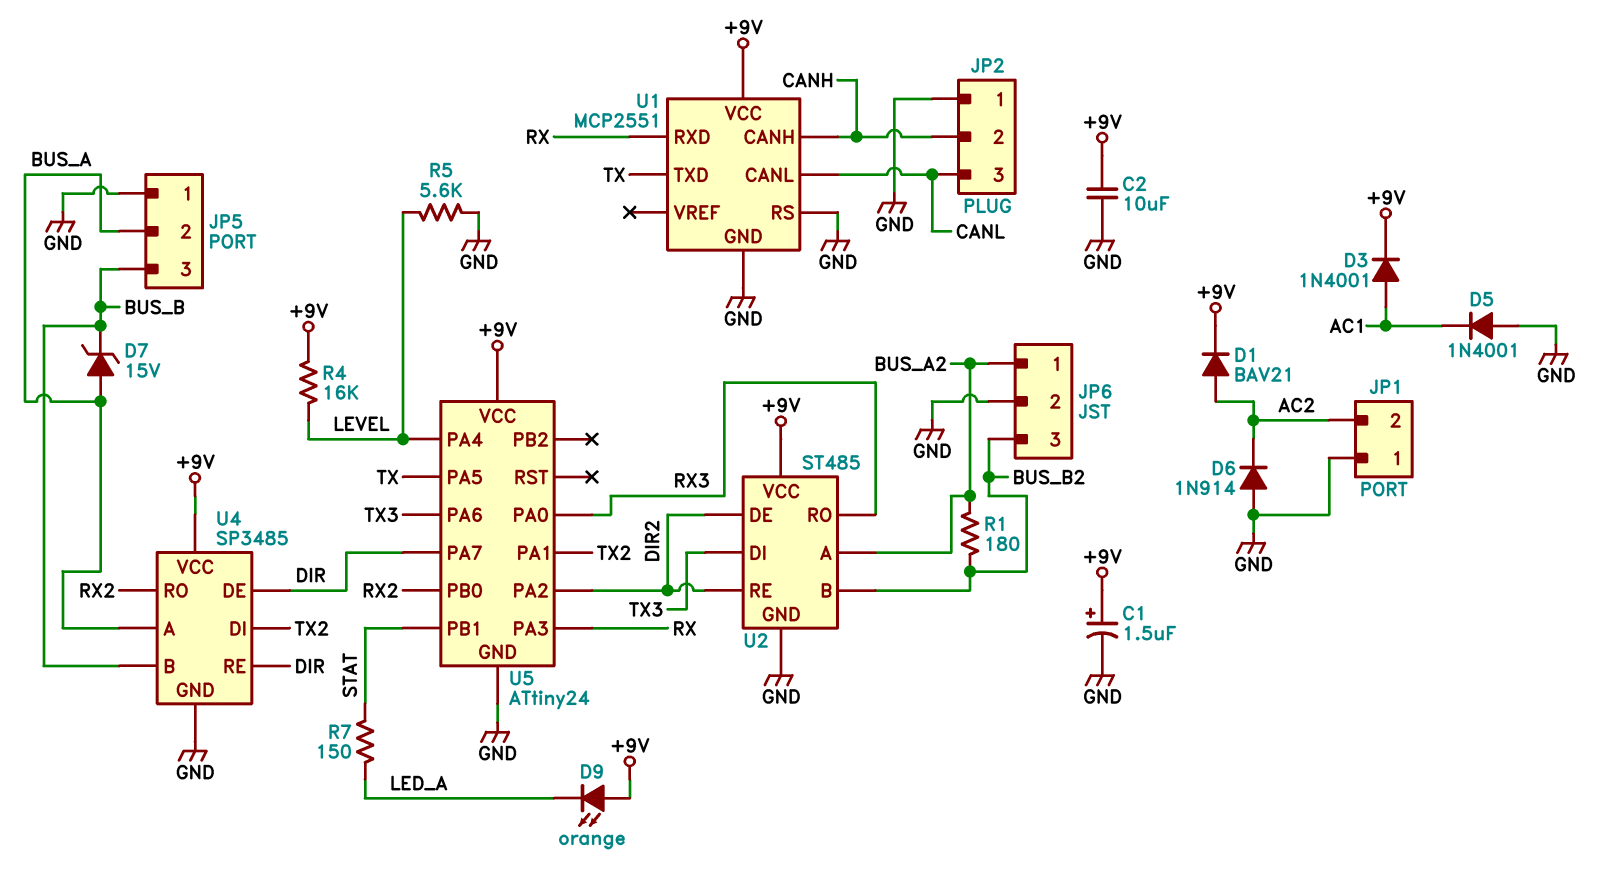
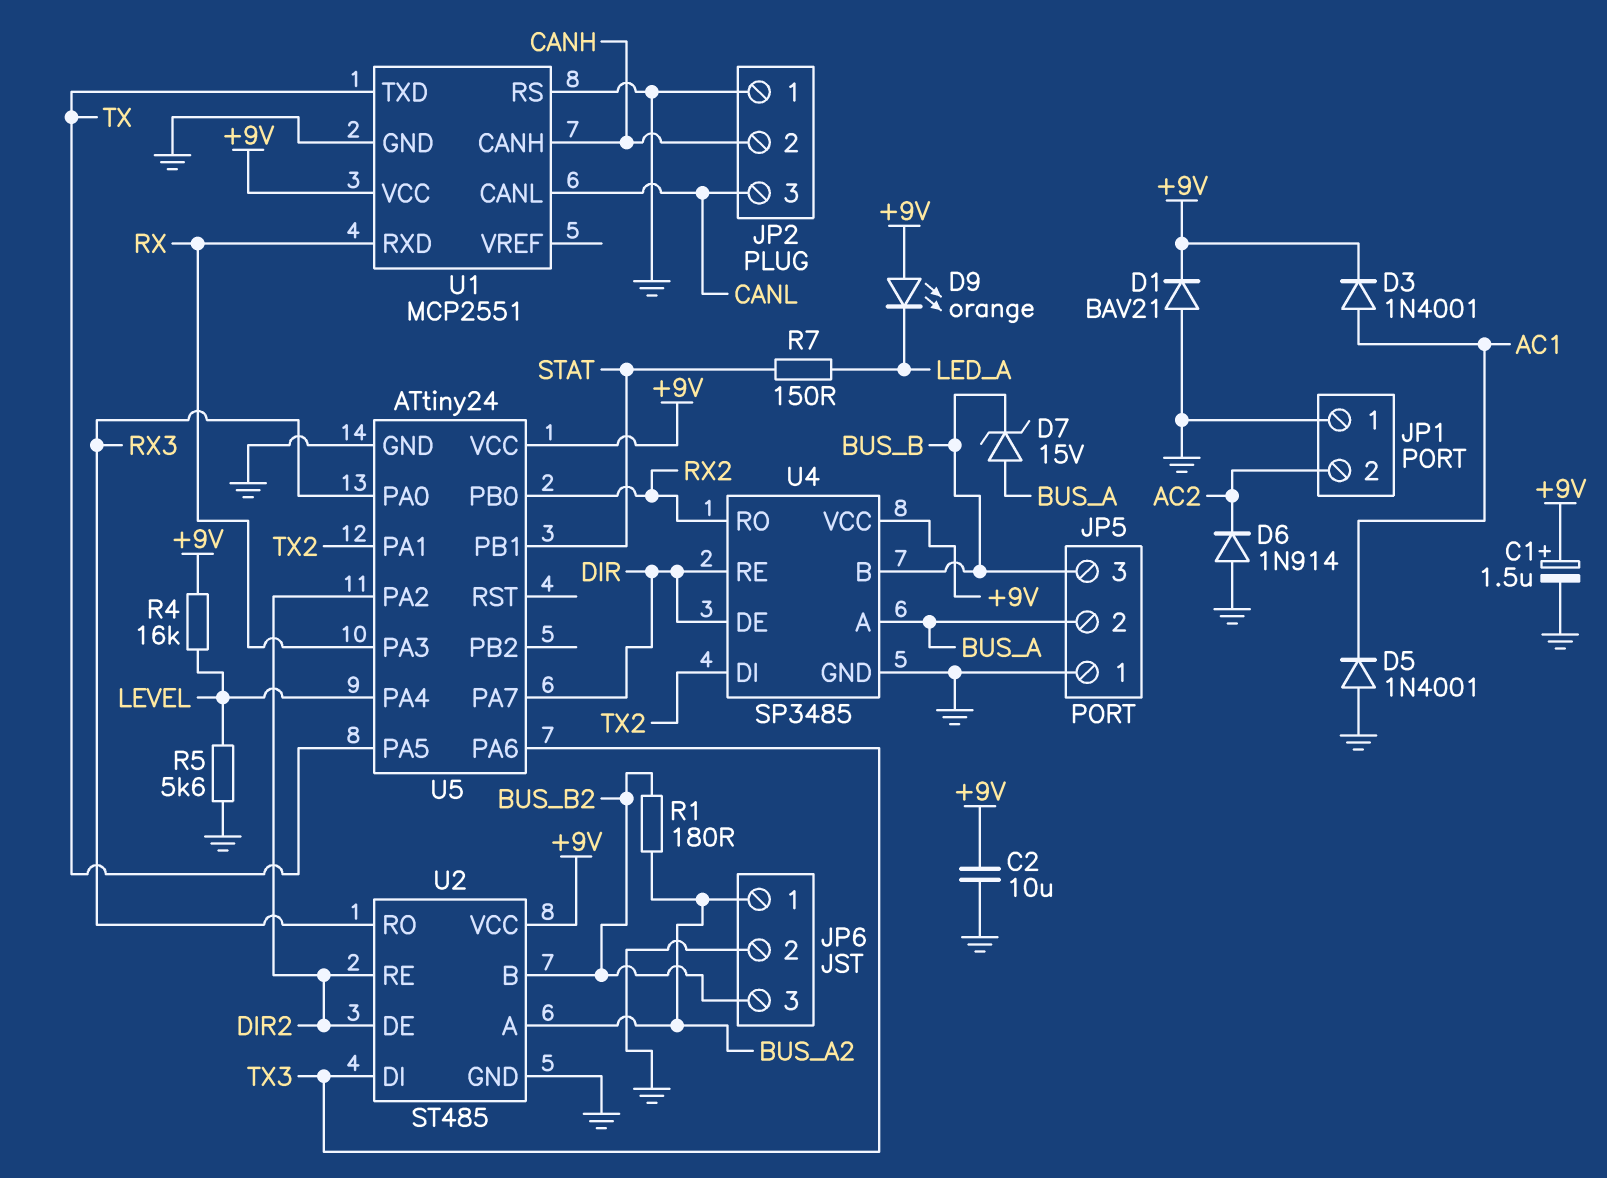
D1: diode BAV21 (A AC2, K +9V) -> diode BAV21 (A GND, K +9V)

